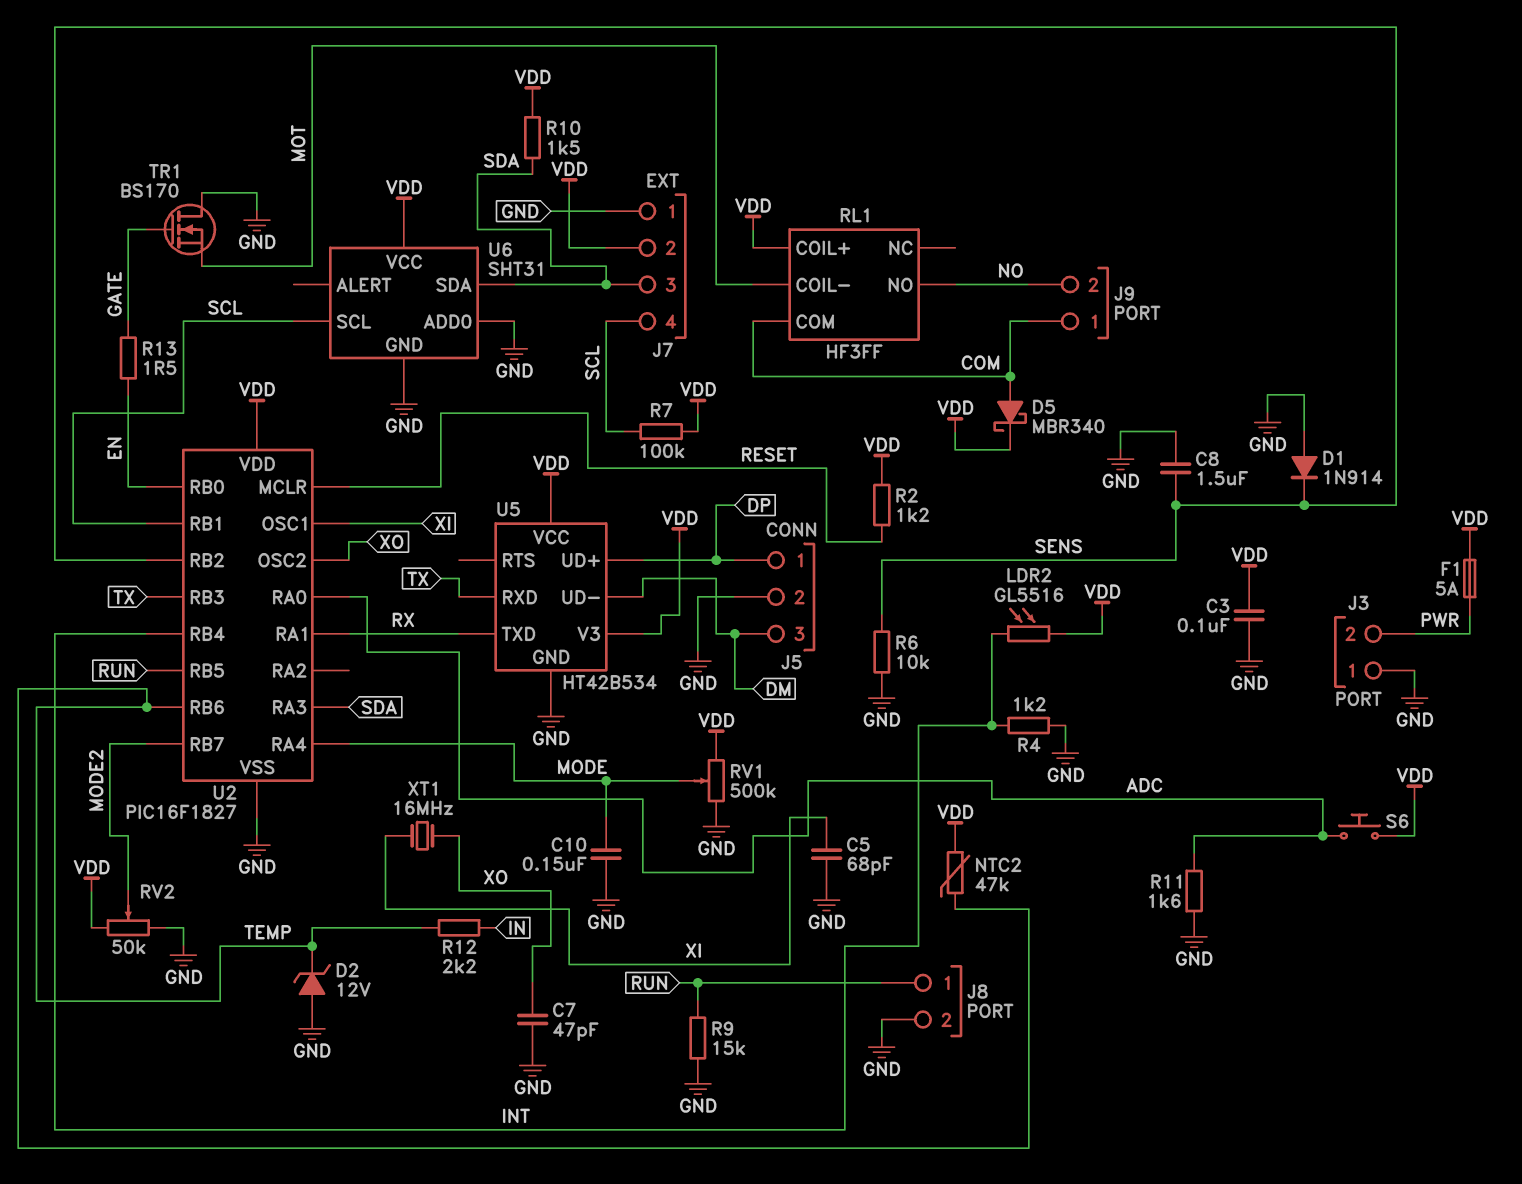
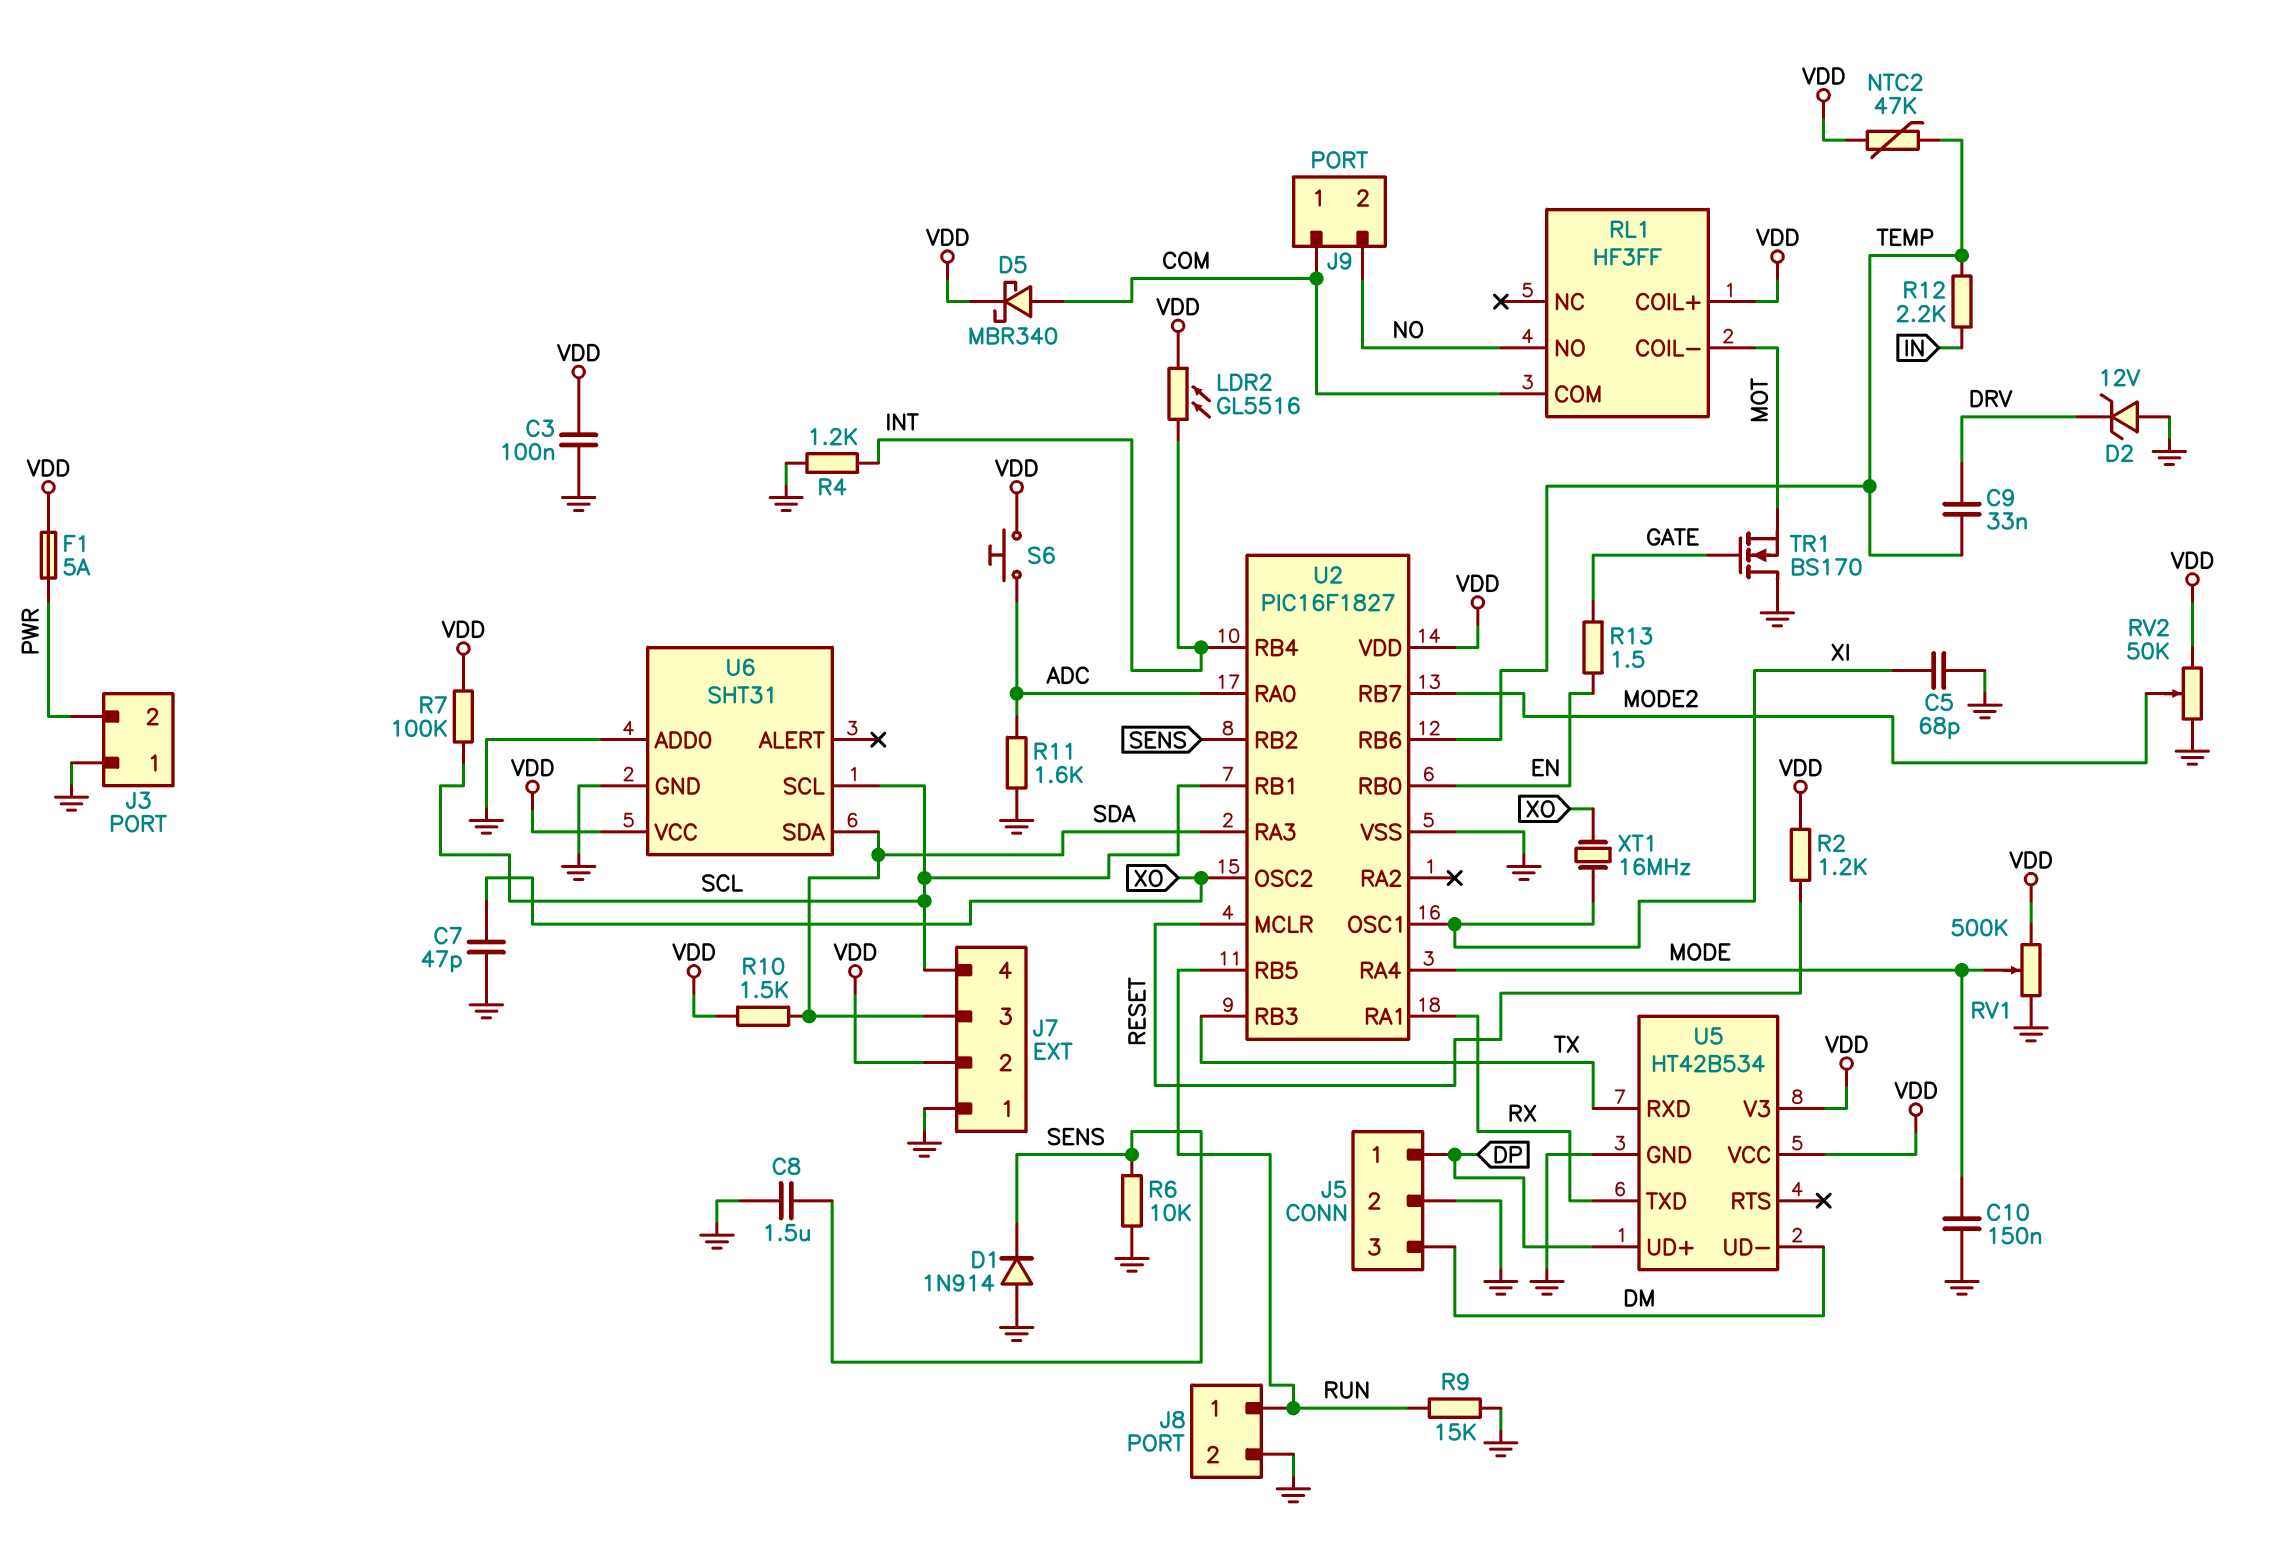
C9: none -> 33nF (DRV, TEMP)
D2: zener 12V (A GND, K TEMP) -> zener 12V (A GND, K DRV)

